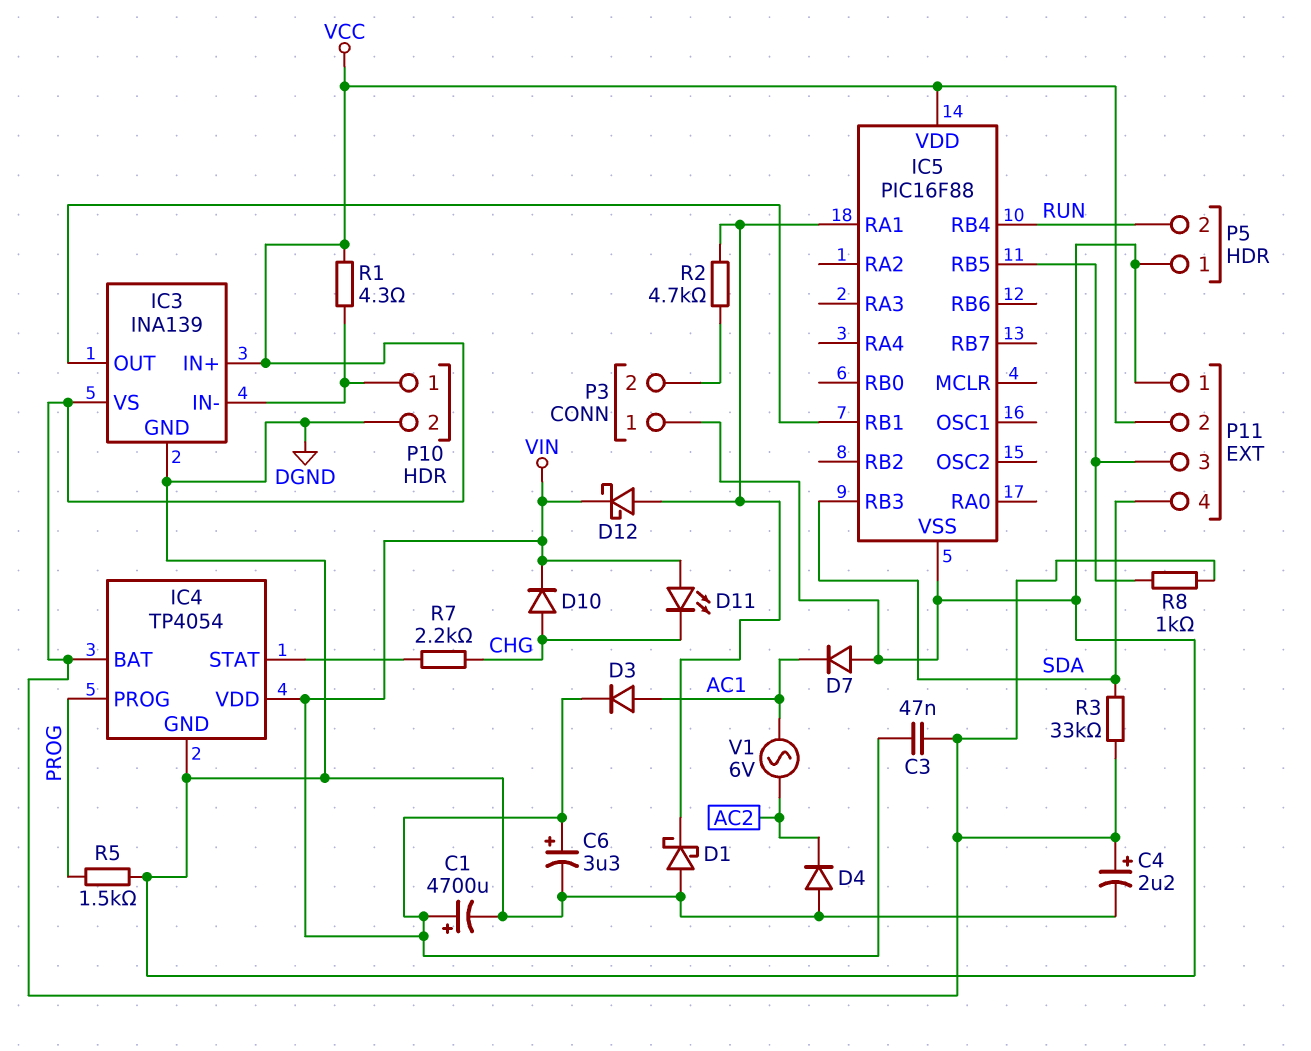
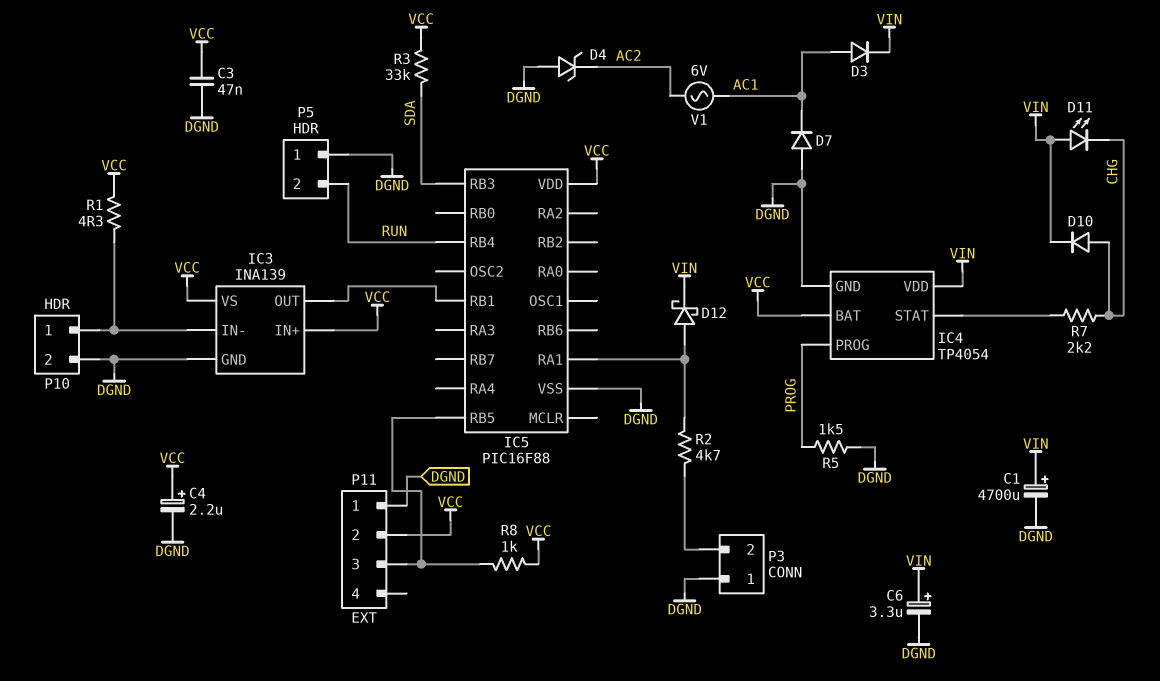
C3: 47nF (VCC, VIN) -> 47nF (DGND, VCC)
D1: schottky (A DGND, K IC5/RA1) -> none
D4: diode (A DGND, K AC2) -> zener (A DGND, K AC2)
P11 pin 4: SDA -> none

